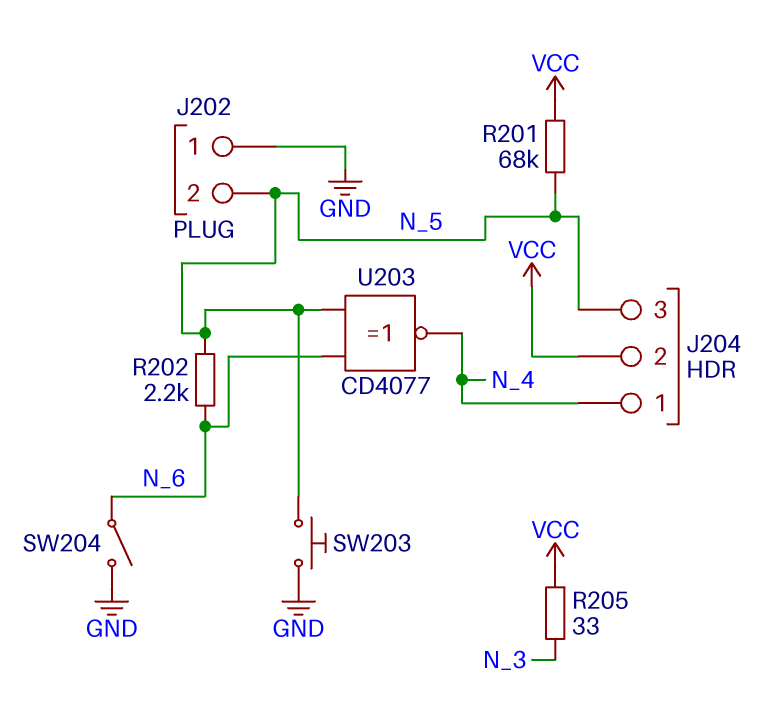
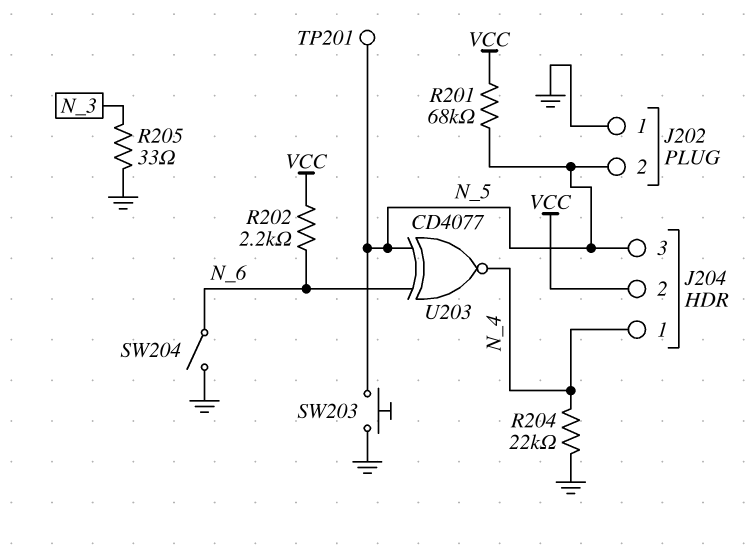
R202: 2.2k (N_5, N_6) -> 2.2k (N_6, VCC)
R204: none -> 22k (GND, N_4)
R205: 33 (N_3, VCC) -> 33 (GND, N_3)
TP201: none -> test point (N_5)

